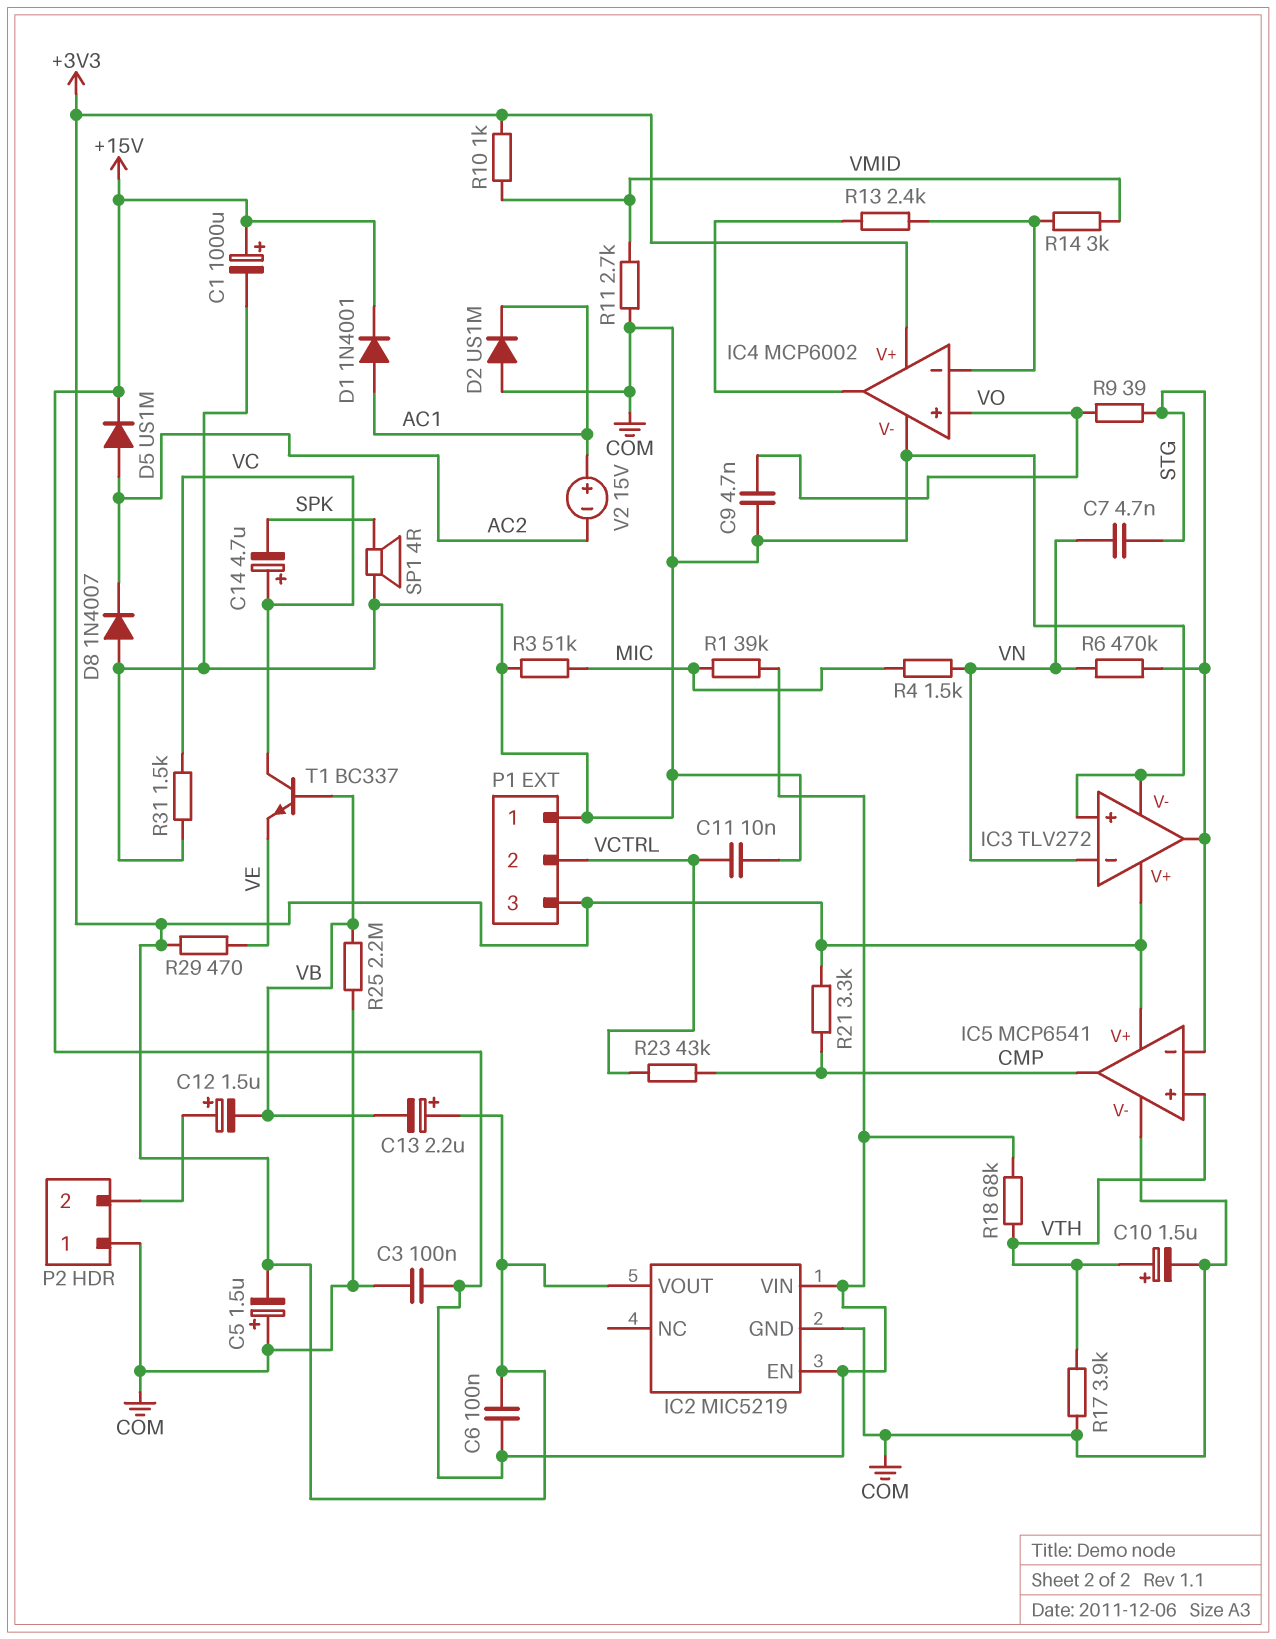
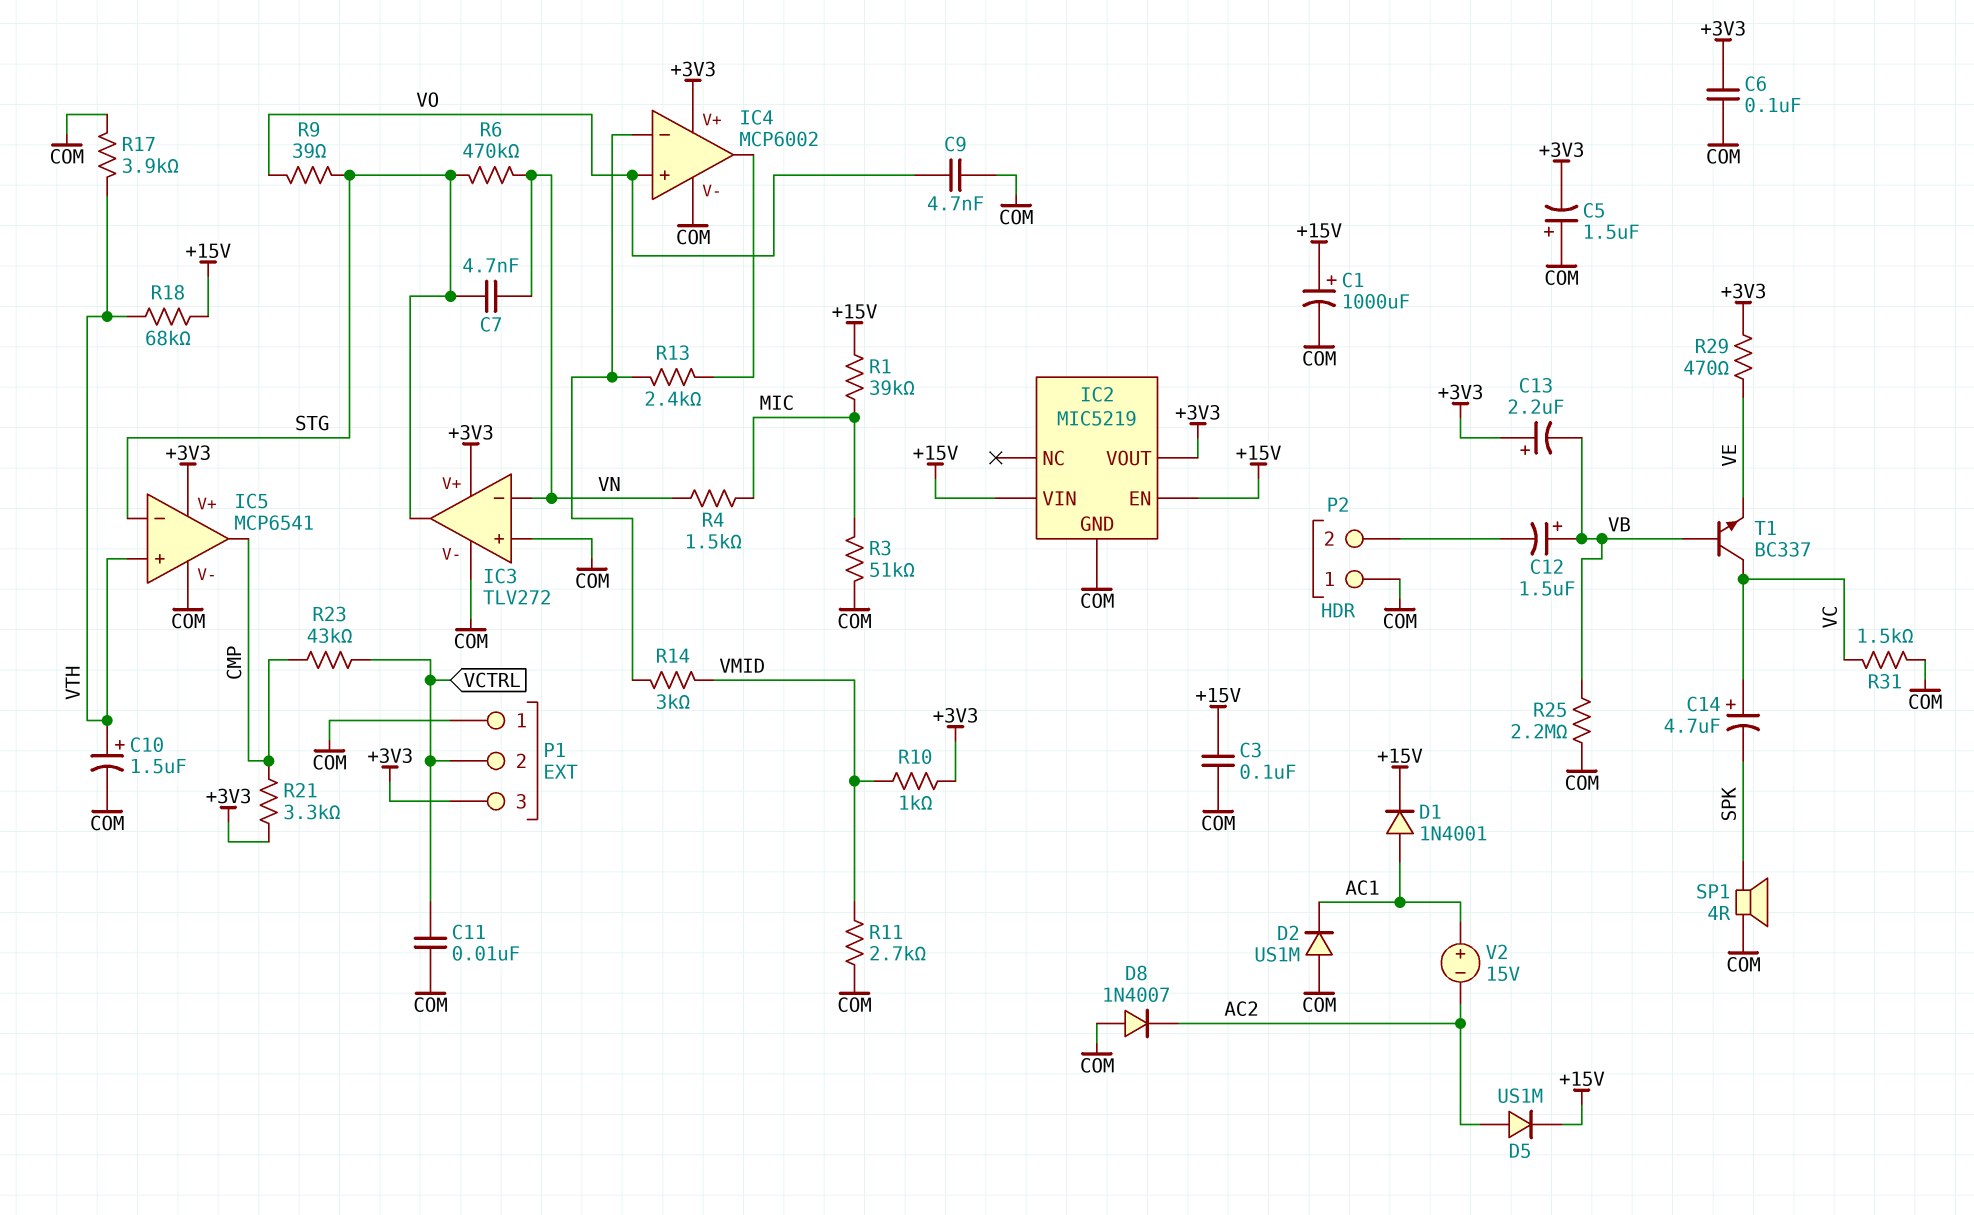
C6: 100nF (+3V3, +15V) -> 100nF (+3V3, COM)
C12: 1.5uF (plus P2/2, minus VB) -> 1.5uF (plus VB, minus P2/2)

